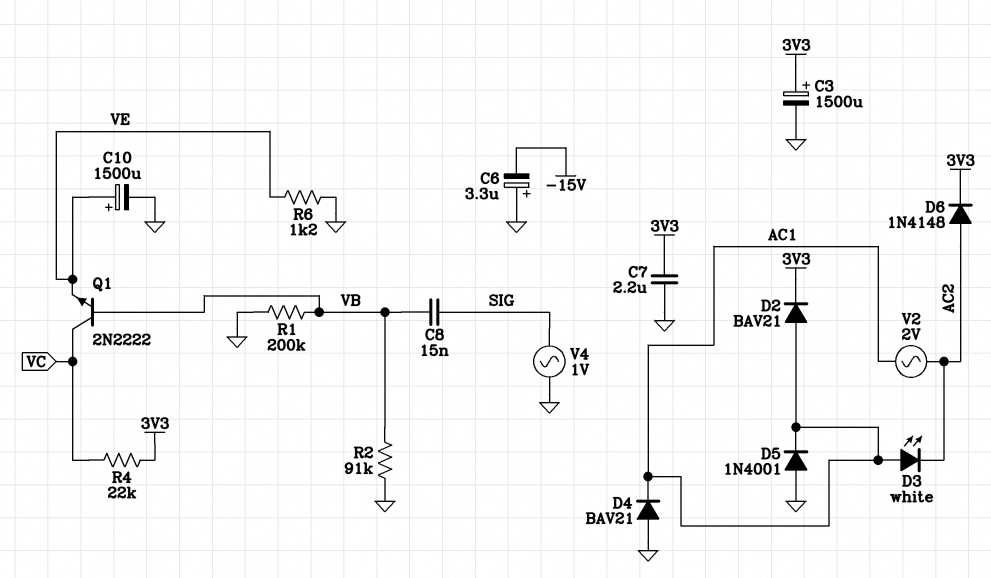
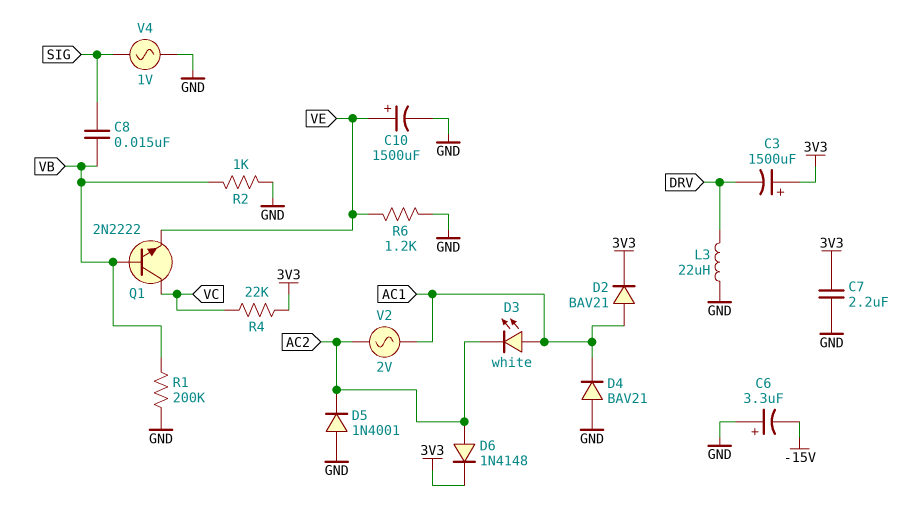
C3: 1500uF (plus 3V3, minus GND) -> 1500uF (plus 3V3, minus DRV)
D5: diode 1N4001 (A GND, K AC1) -> diode 1N4001 (A GND, K AC2)
L3: none -> 22uH (DRV, GND)
R2: 91k (GND, VB) -> 1k (GND, VB)

